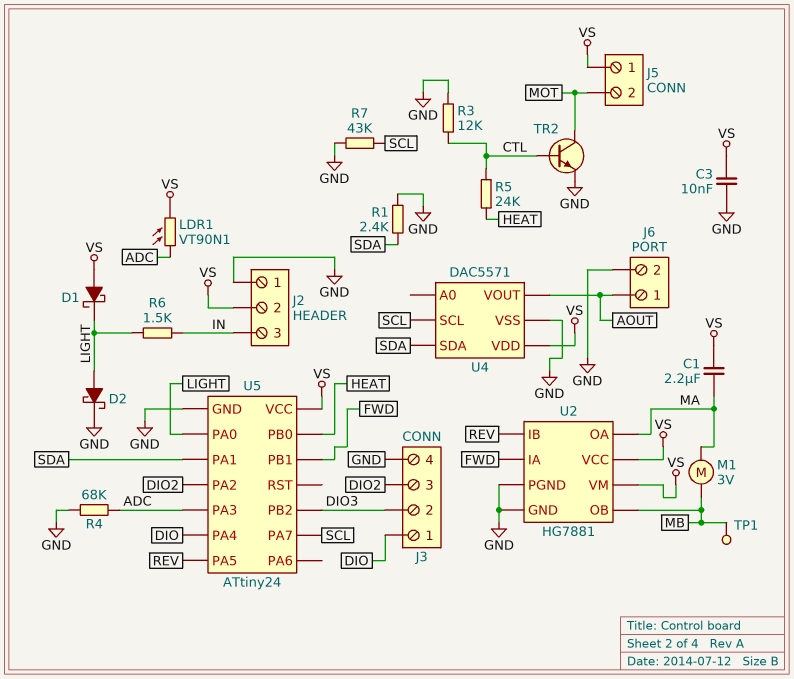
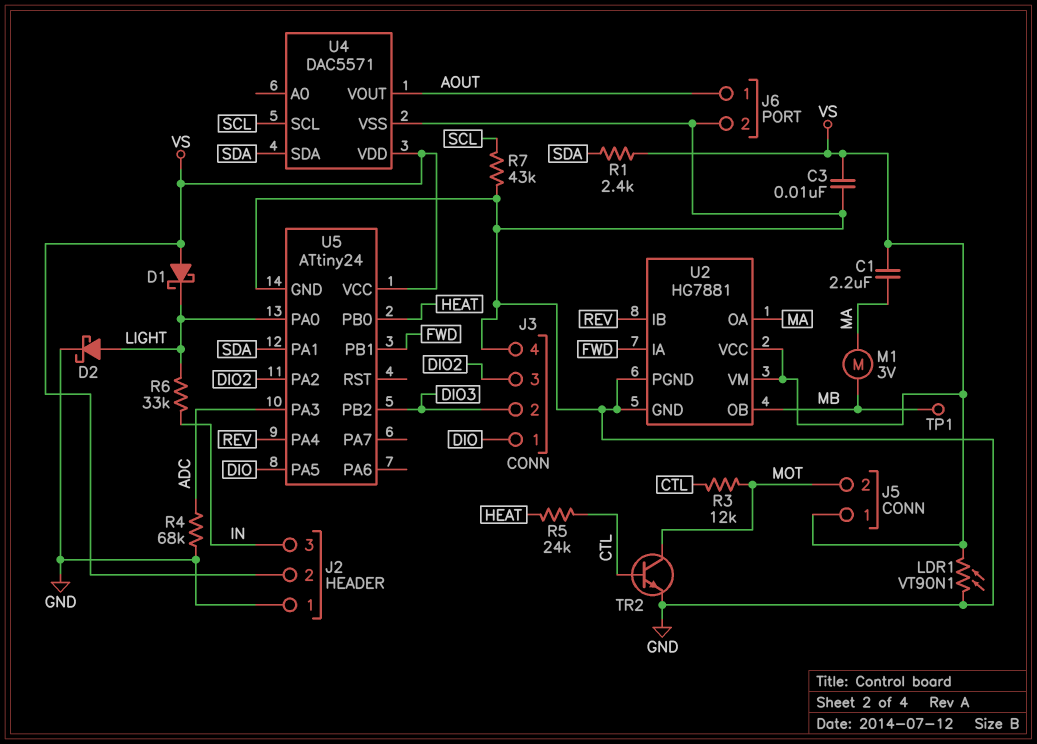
LDR1: VT90N1 (ADC, VS) -> VT90N1 (GND, VS)
R1: 2.4k (GND, SDA) -> 2.4k (SDA, VS)
R3: 12k (CTL, GND) -> 12k (CTL, MOT)
R6: 1.5k (IN, LIGHT) -> 33k (IN, LIGHT)
U5 pin PA4: DIO -> REV
U5 pin PA5: REV -> DIO
U5 pin PA7: SCL -> none

